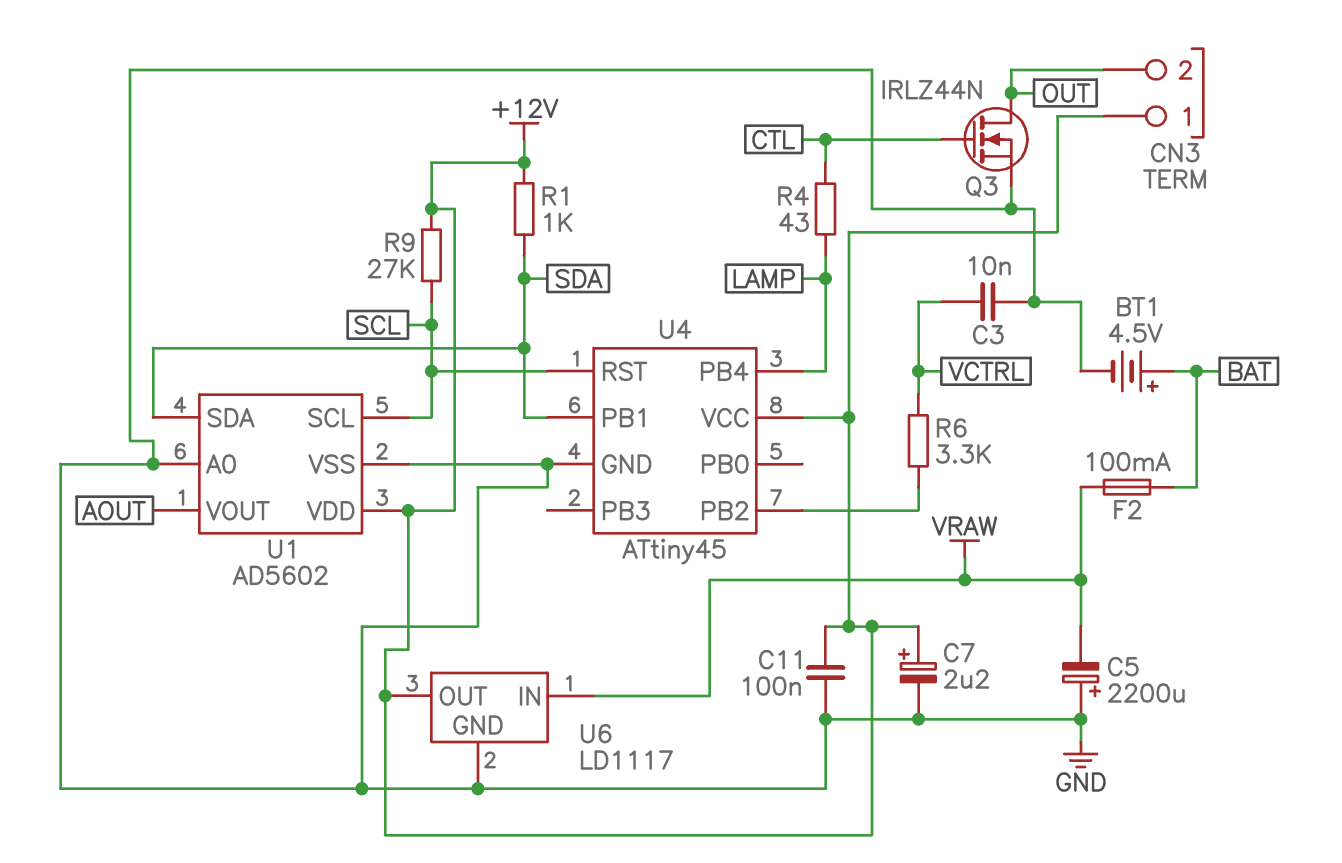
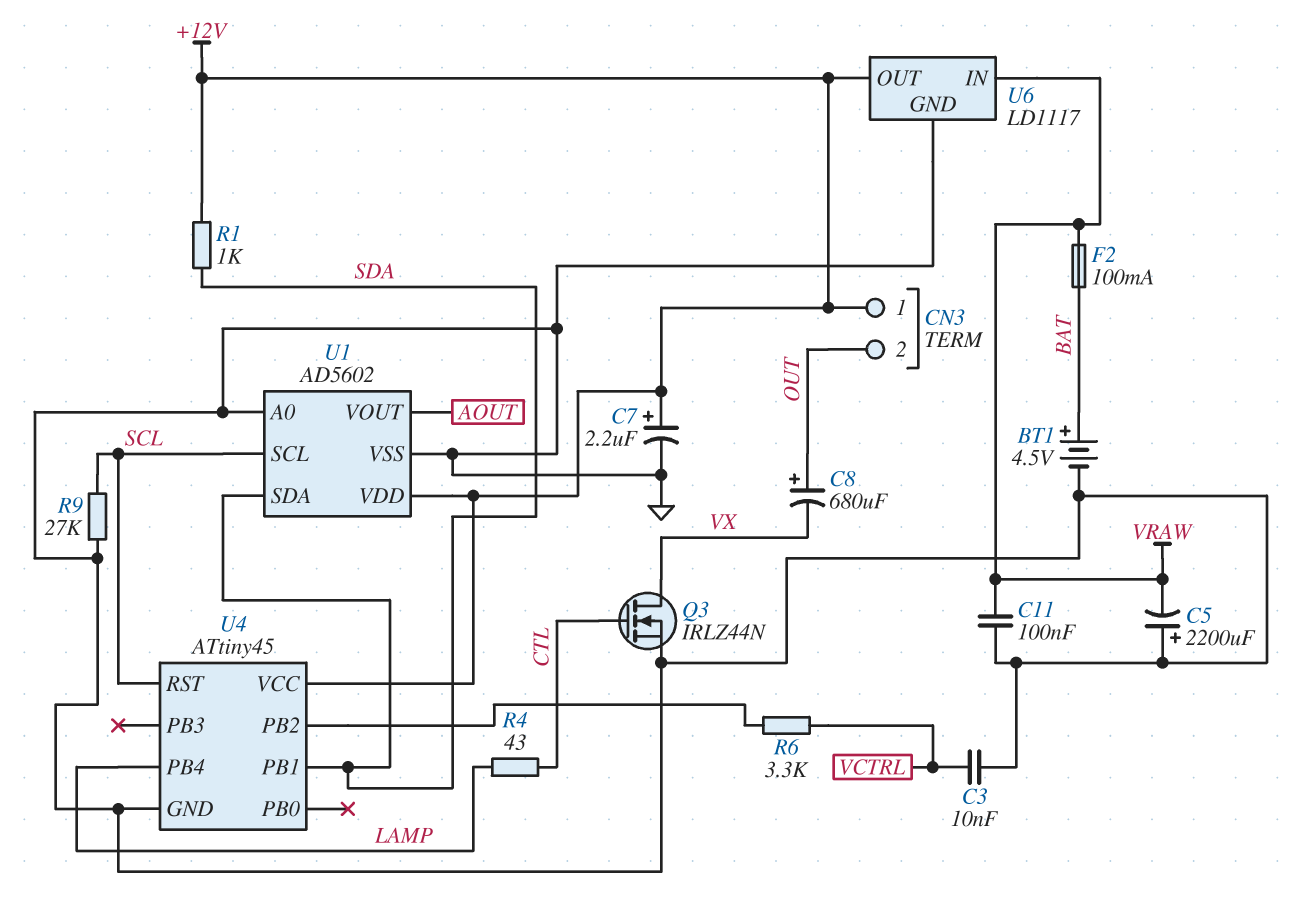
C8: none -> 680uF (plus OUT, minus VX)
C11: 100nF (+12V, GND) -> 100nF (GND, VRAW)
Q3: NMOS IRLZ44N (G CTL, D OUT, S GND) -> NMOS IRLZ44N (G CTL, D VX, S GND)
R9: 27k (+12V, SCL) -> 27k (GND, SCL)

